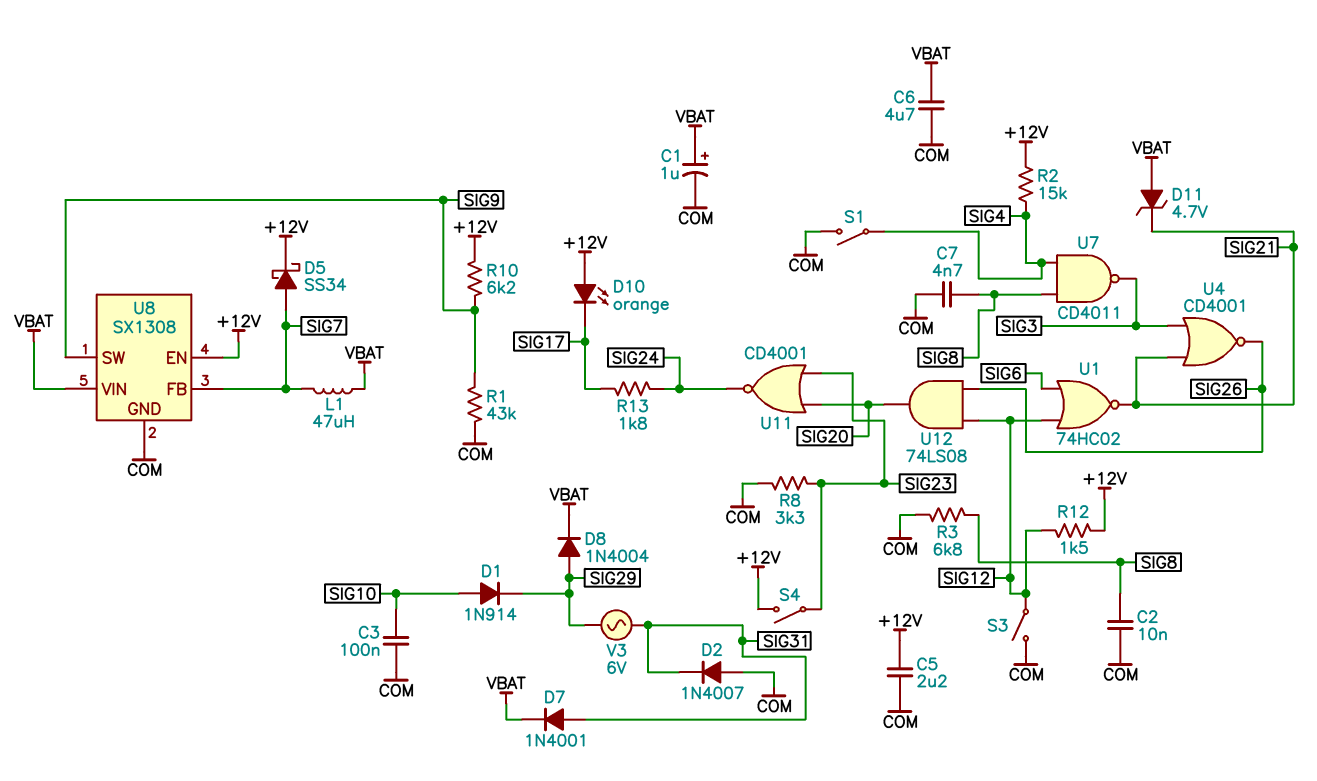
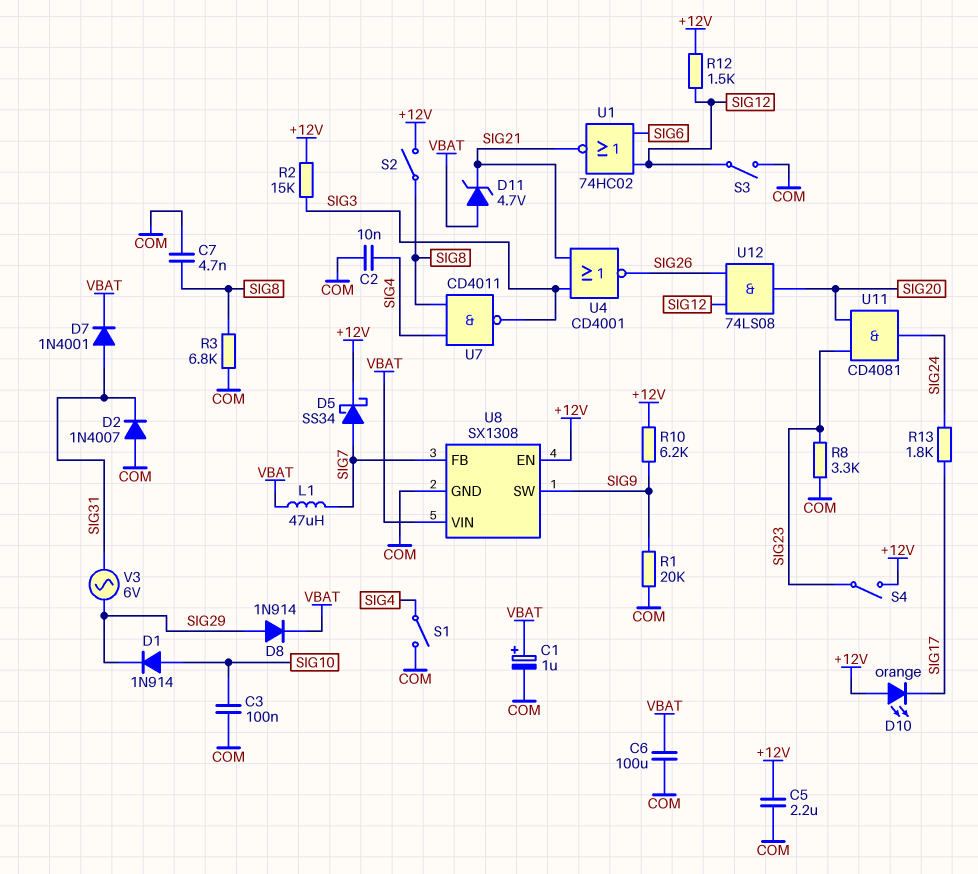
C2: 10nF (COM, SIG8) -> 10nF (COM, SIG4)
C6: 4.7uF (COM, VBAT) -> 100uF (COM, VBAT)
D8: diode 1N4004 (A SIG29, K VBAT) -> diode 1N914 (A SIG29, K VBAT)
R1: 43k (COM, SIG9) -> 20k (COM, SIG9)
R2: 15k (+12V, SIG4) -> 15k (+12V, SIG3)
S2: none -> switch (+12V, SIG8)
U11: NOR CD4001 (in SIG20, in SIG23, out SIG24) -> AND CD4081 (in SIG20, in SIG23, out SIG24)

